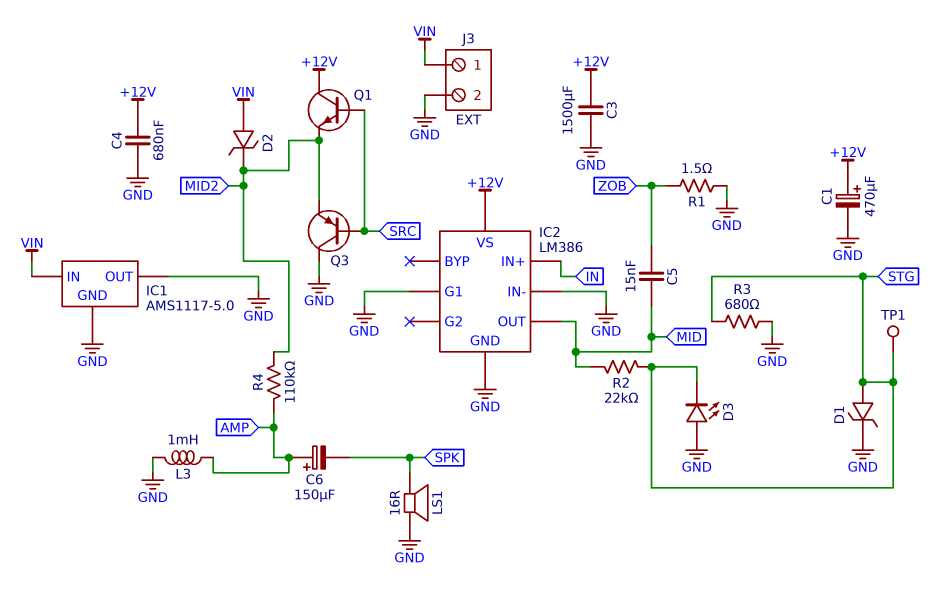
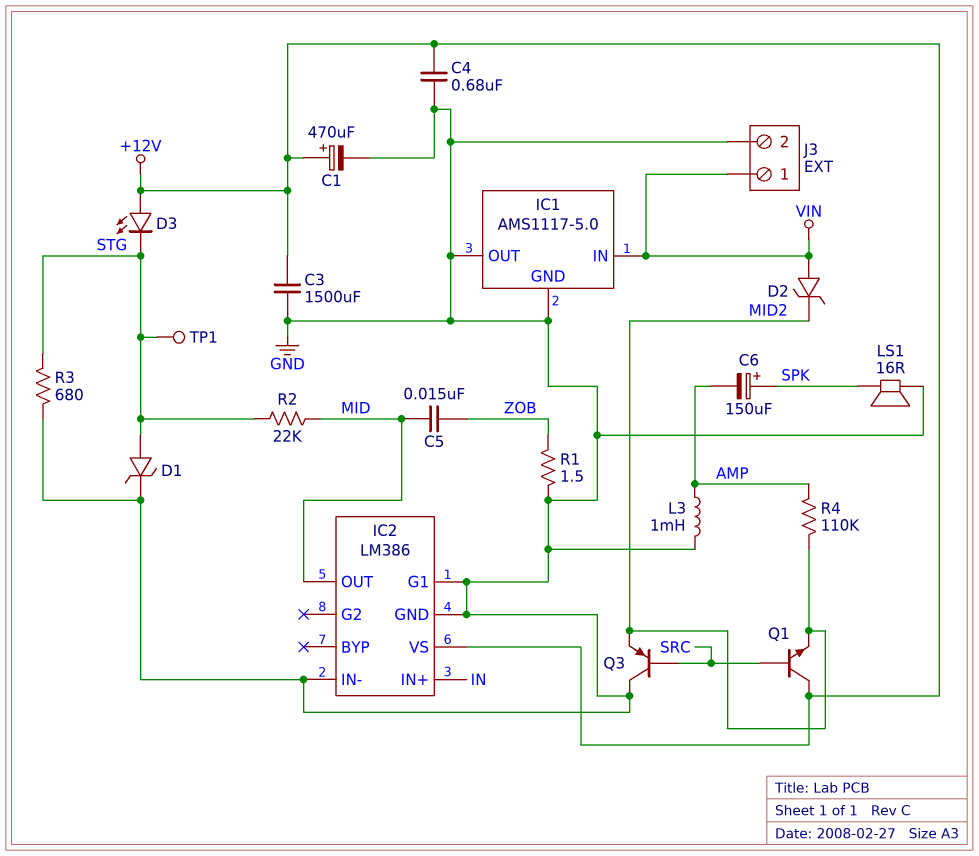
C6: 150uF (plus AMP, minus SPK) -> 150uF (plus SPK, minus AMP)
D3: LED (A GND, K STG) -> LED (A +12V, K STG)

